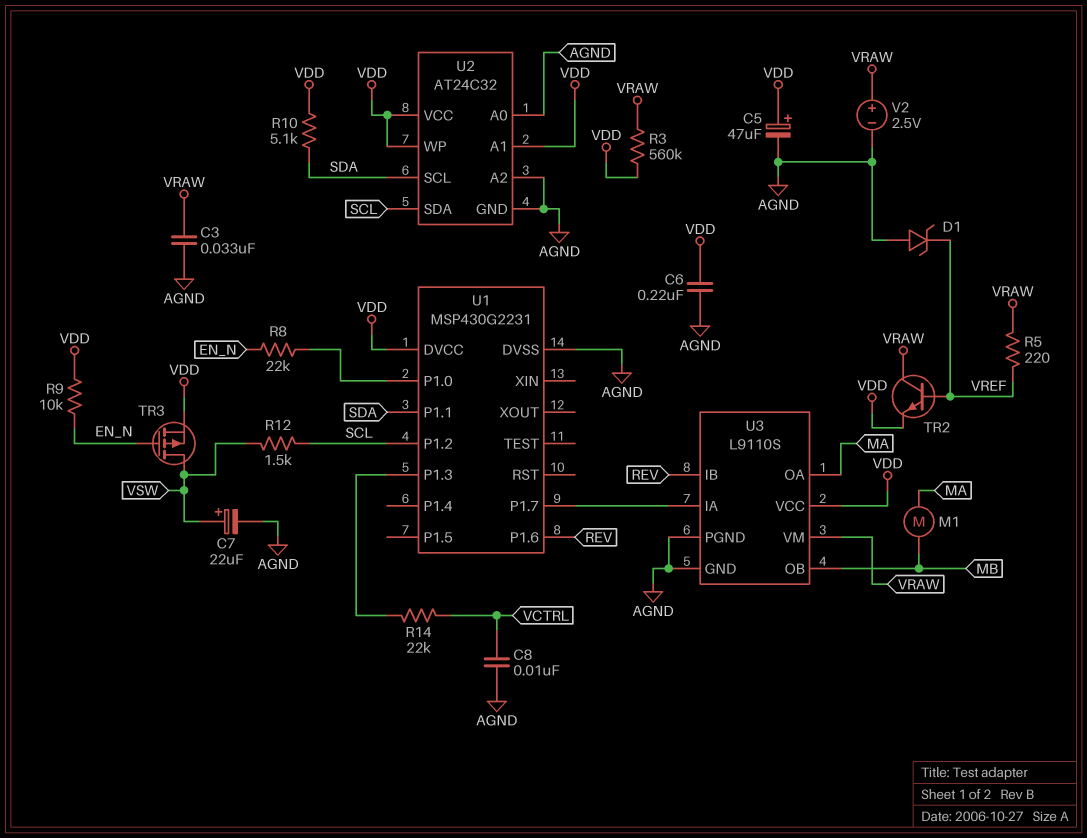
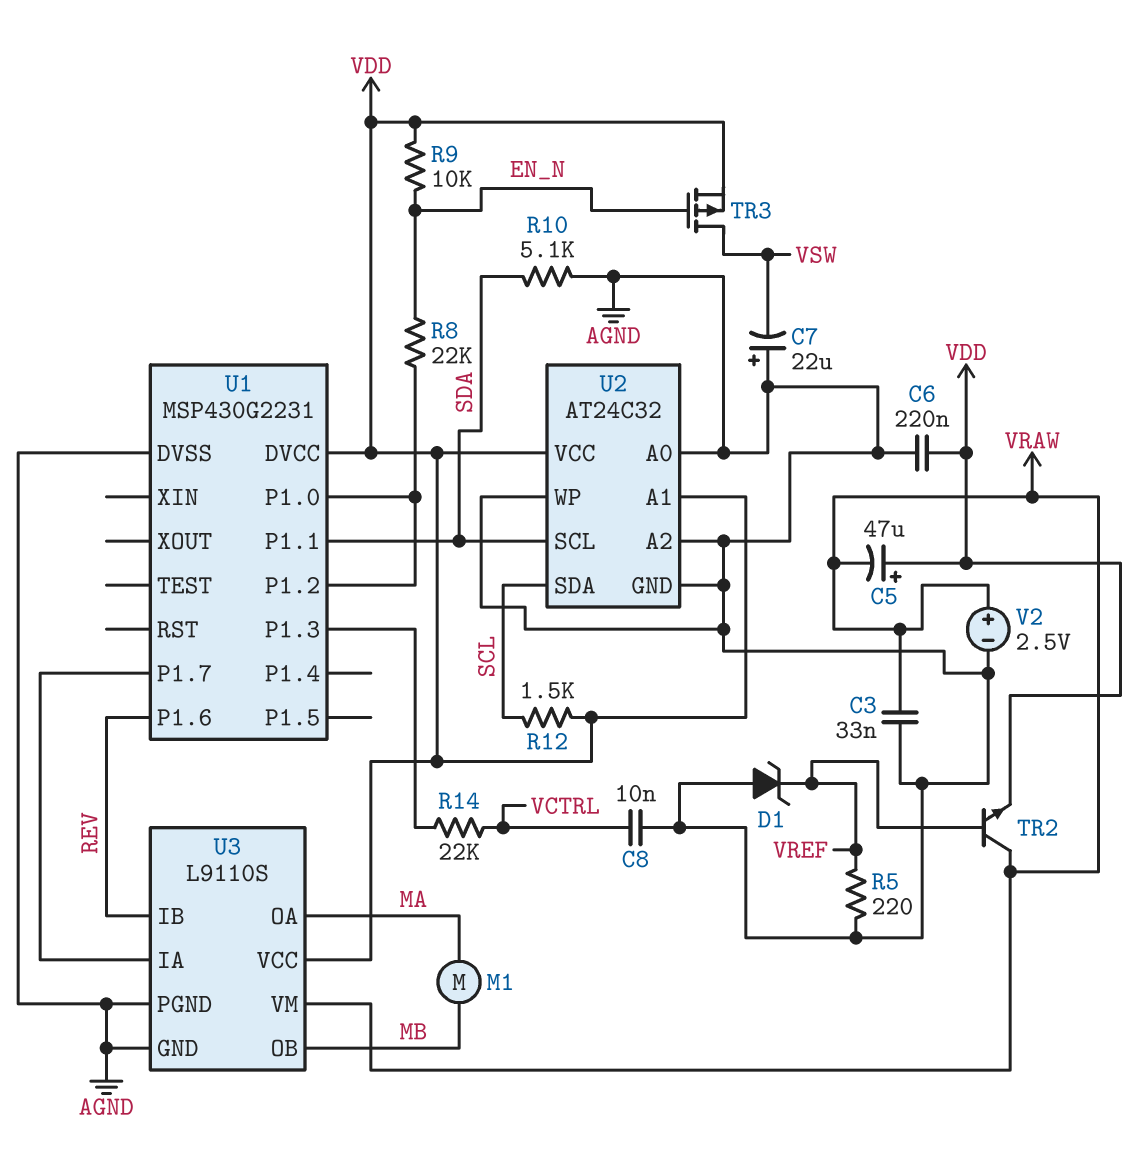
C5: 47uF (plus VDD, minus AGND) -> 47uF (plus VDD, minus VRAW)
C7: 22uF (plus VSW, minus AGND) -> 22uF (plus AGND, minus VSW)
R3: 560k (VDD, VRAW) -> none
R5: 220 (VRAW, VREF) -> 220 (AGND, VREF)
R10: 5.1k (SDA, VDD) -> 5.1k (AGND, SDA)
R12: 1.5k (SCL, VSW) -> 1.5k (SCL, VDD)
U1 pin P1.2: SCL -> U1/P1.0
U2 pin WP: VDD -> AGND

